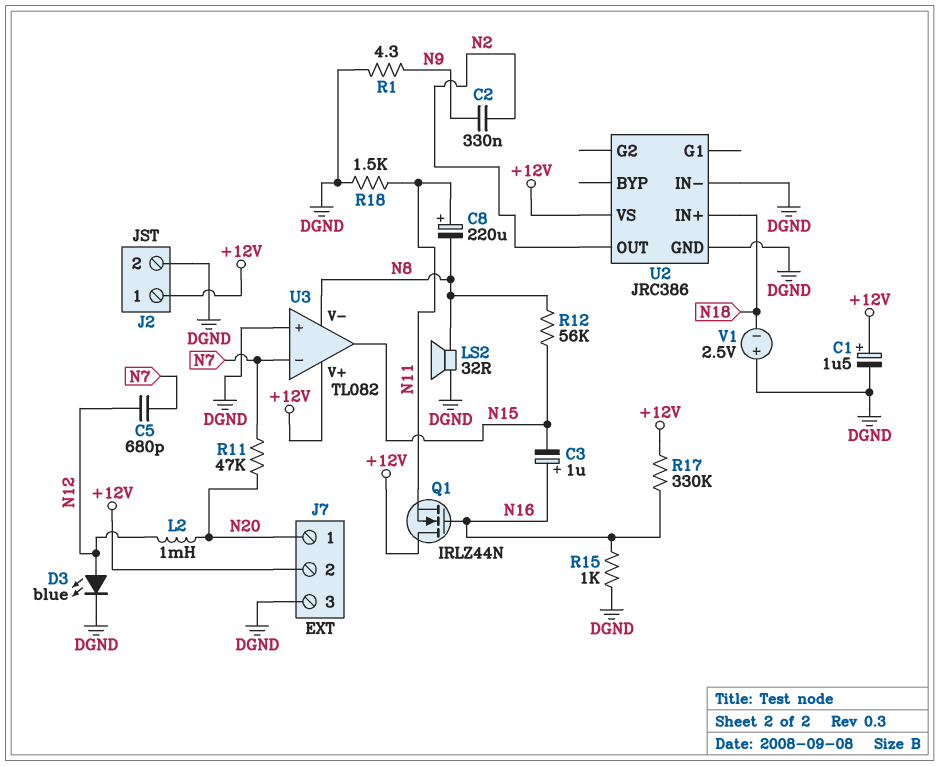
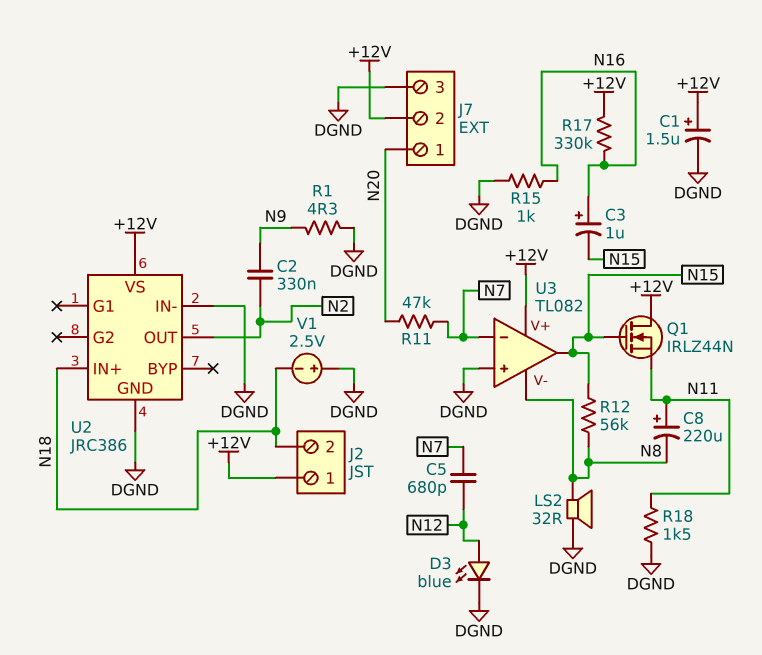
J2 pin 2: DGND -> N18
L2: 1mH (N12, N20) -> none
Q1: NMOS IRLZ44N (G N16, D +12V, S N11) -> NMOS IRLZ44N (G N15, D +12V, S N11)

